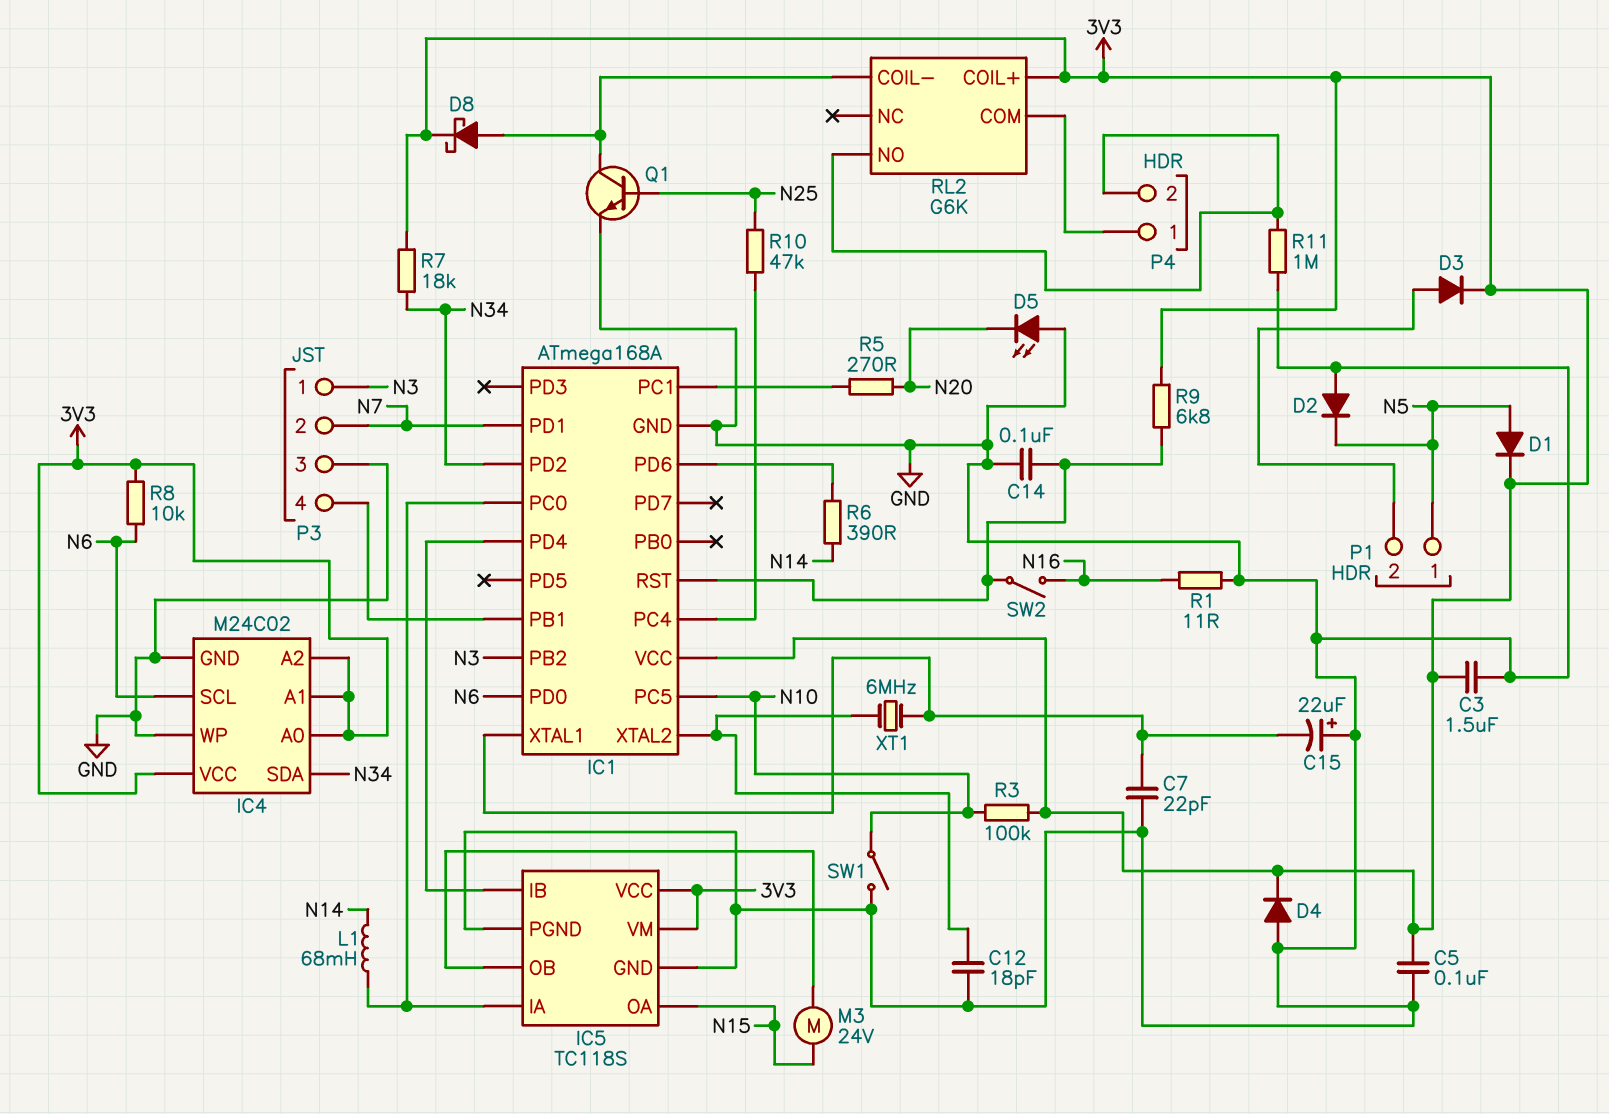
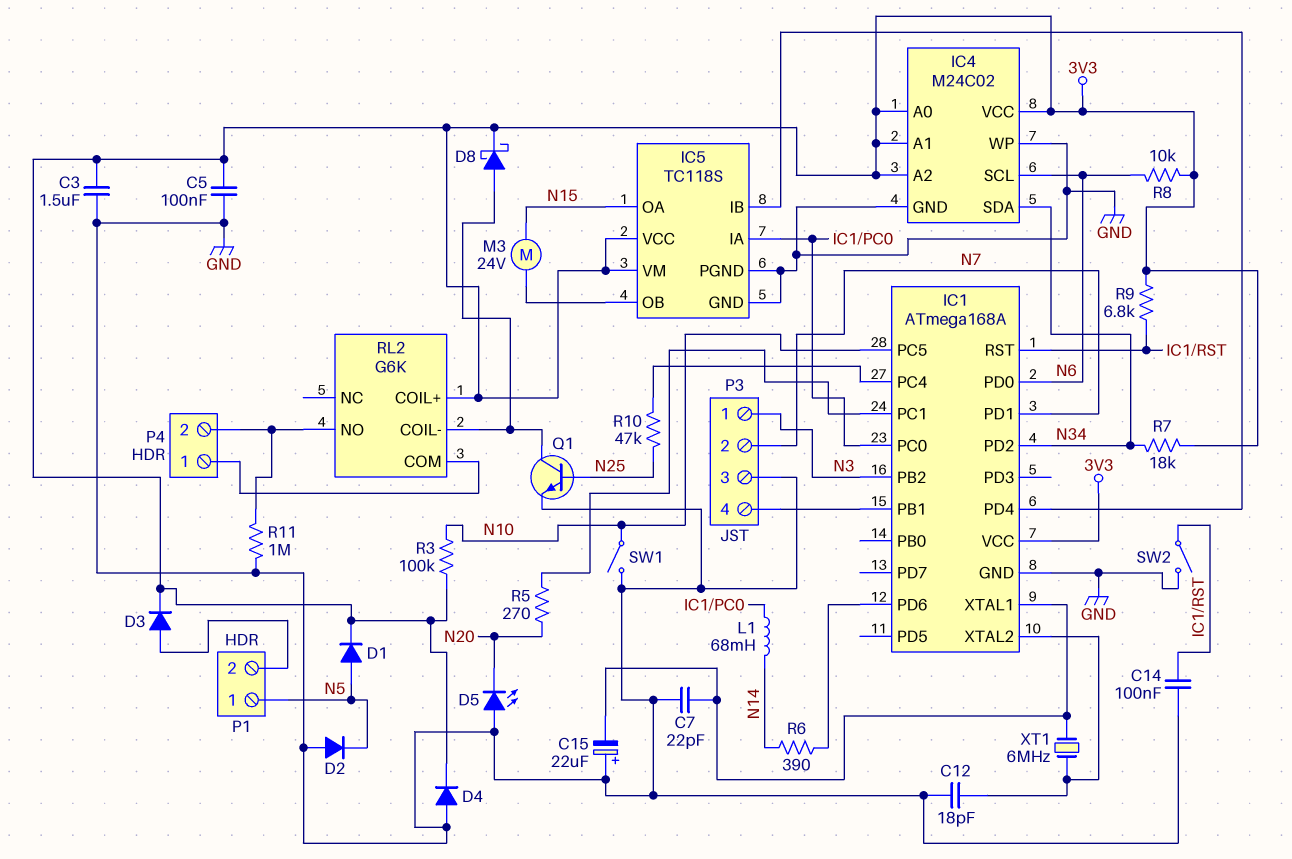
R1: 11 (GND, N16) -> none
SW2: switch (IC1/RST, N16) -> switch (GND, IC1/RST)

